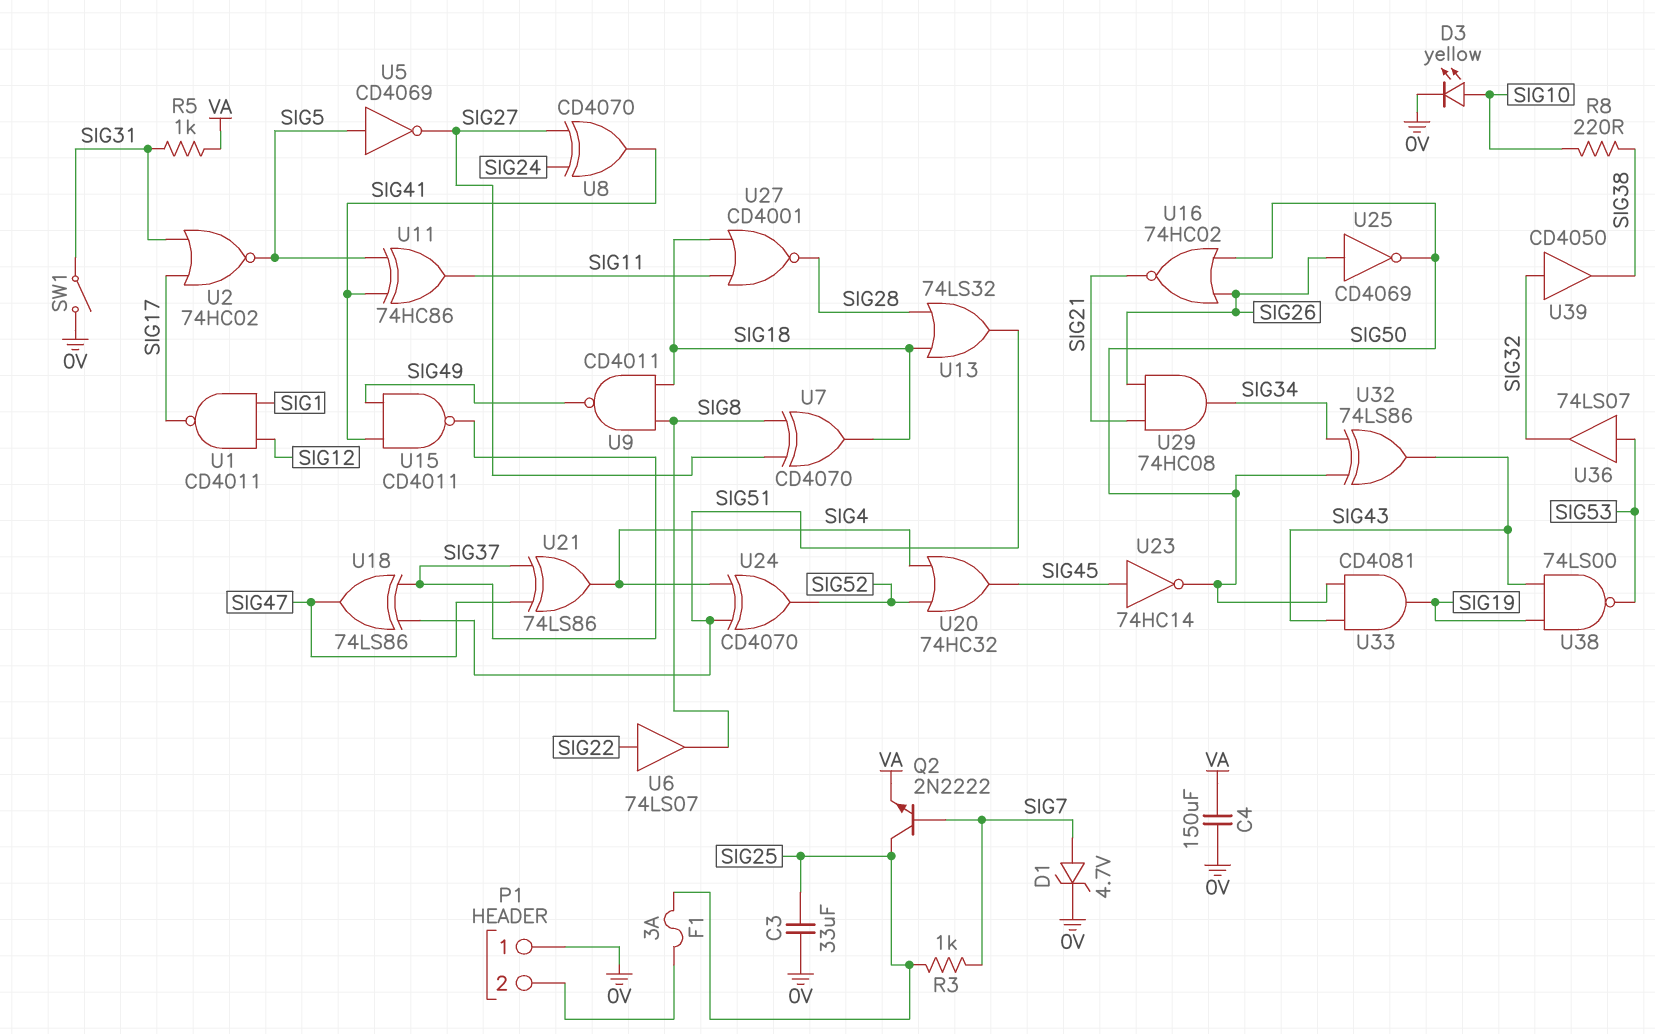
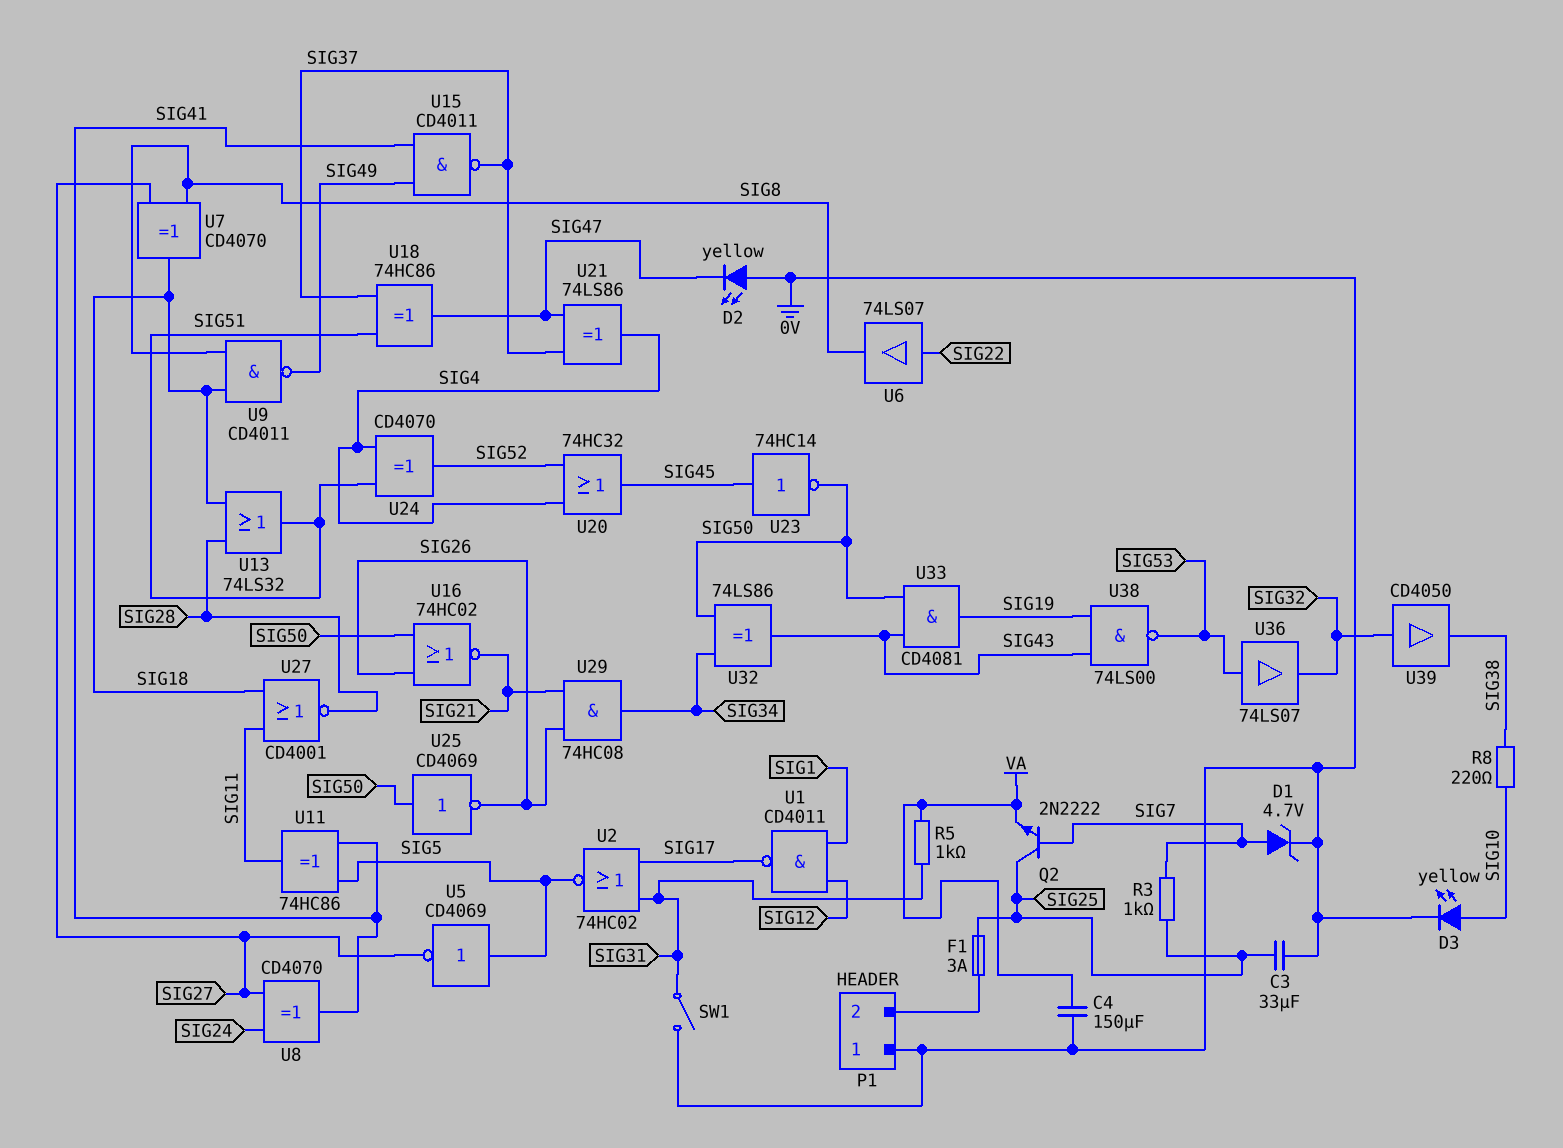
D2: none -> LED yellow (A 0V, K SIG47)
U18: XOR 74LS86 (in SIG37, in SIG51, out SIG47) -> XOR 74HC86 (in SIG37, in SIG51, out SIG47)
U25: NOT CD4069 (in SIG26, out SIG50) -> NOT CD4069 (in SIG50, out SIG26)

